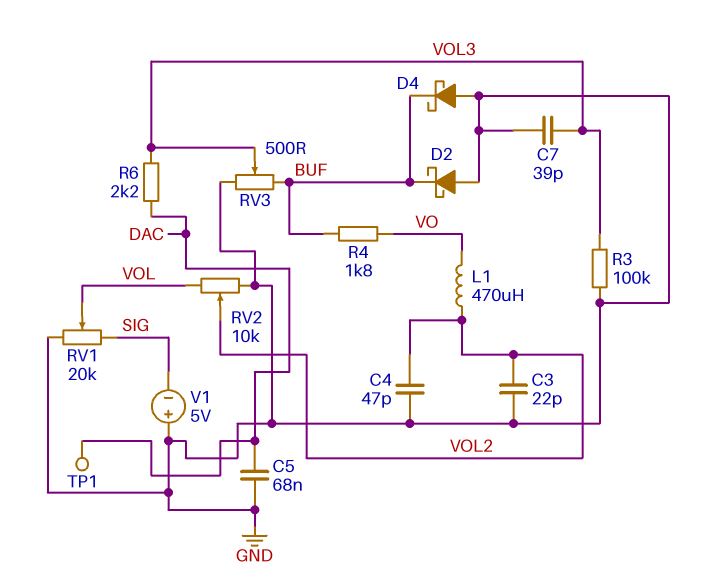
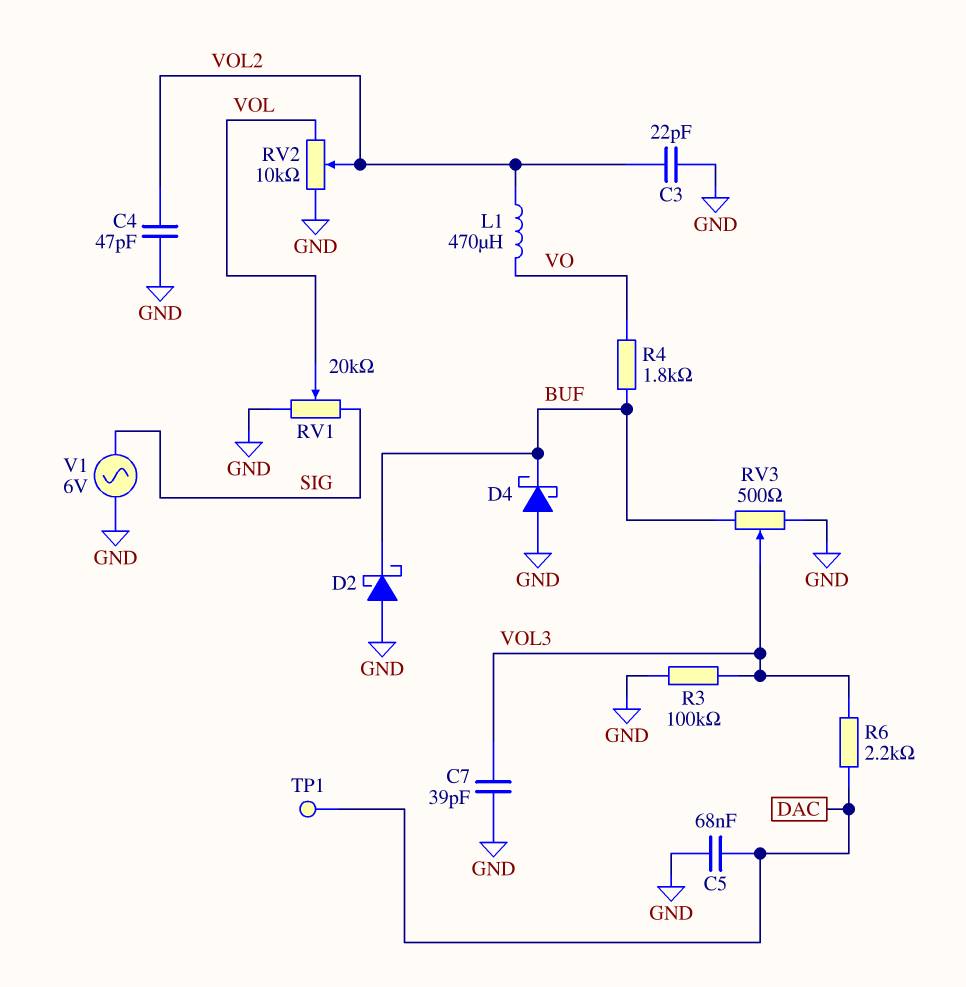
V1: 5V (plus GND, minus SIG) -> AC 6V (GND, SIG)

